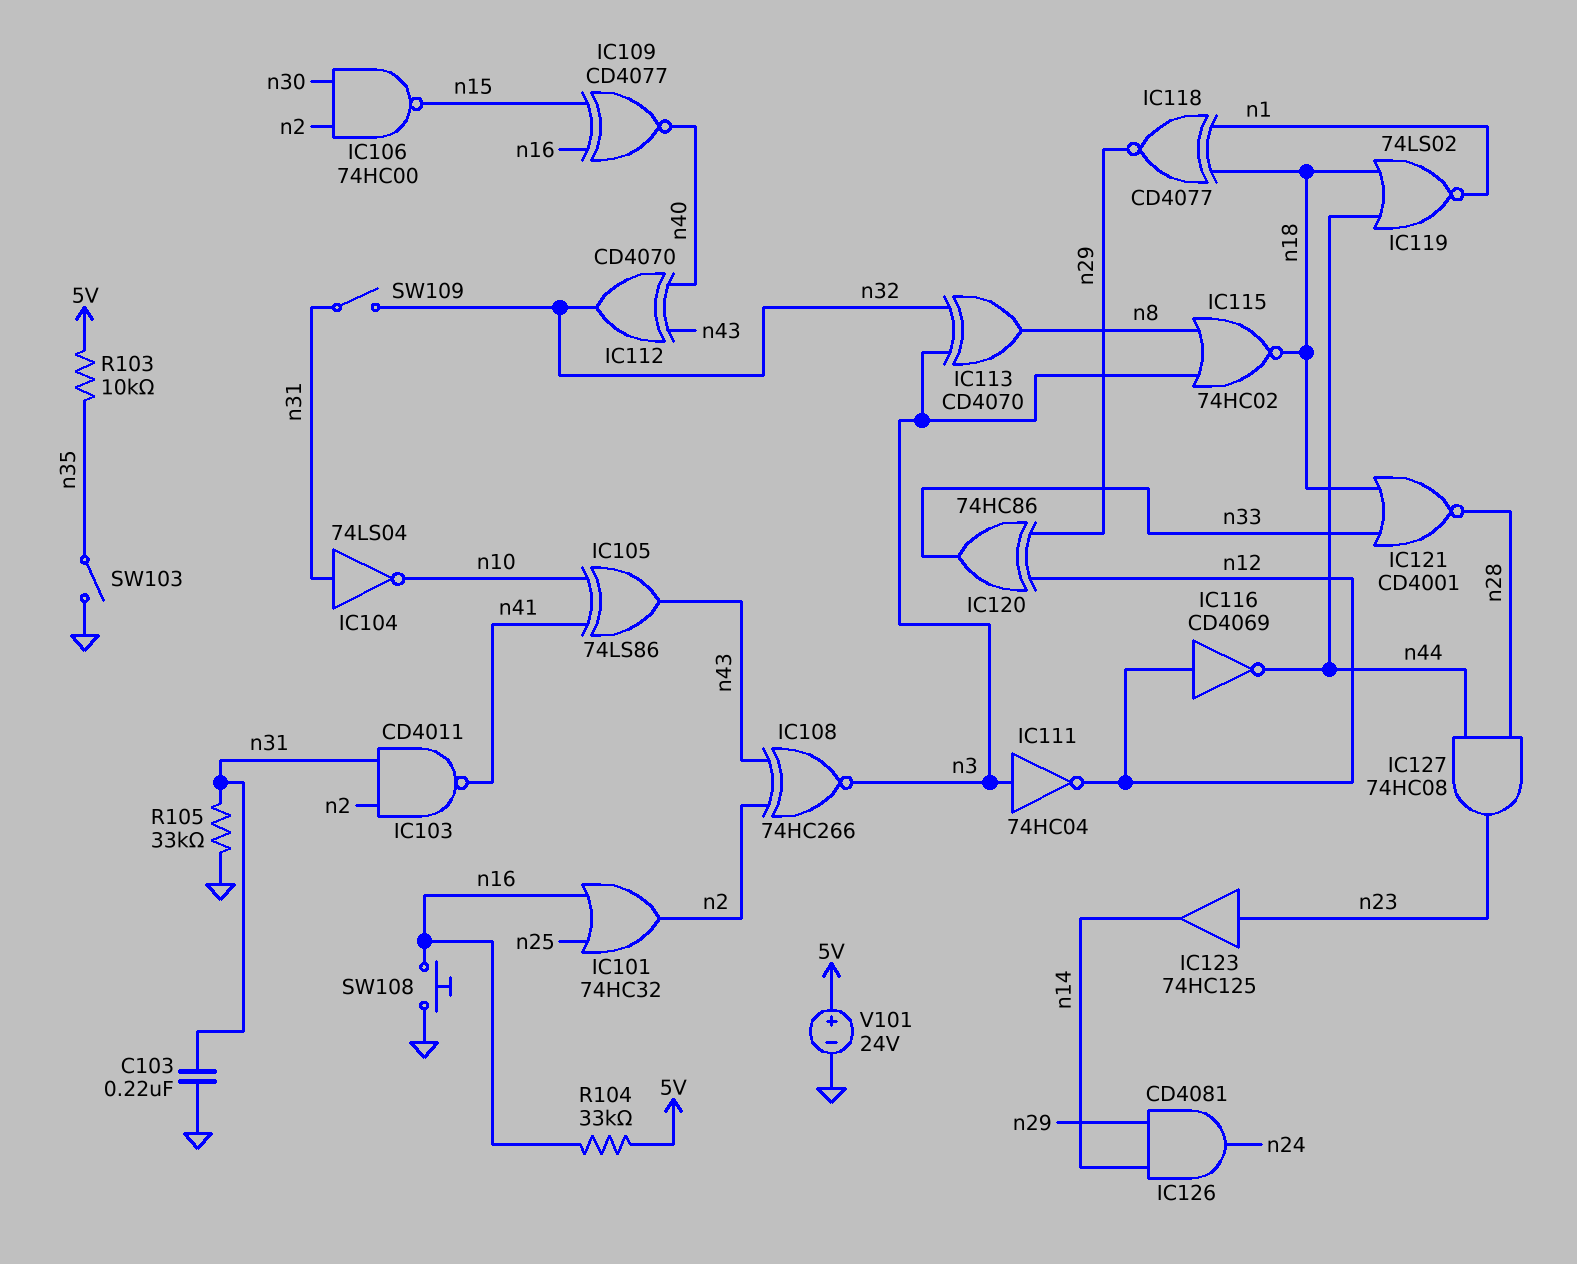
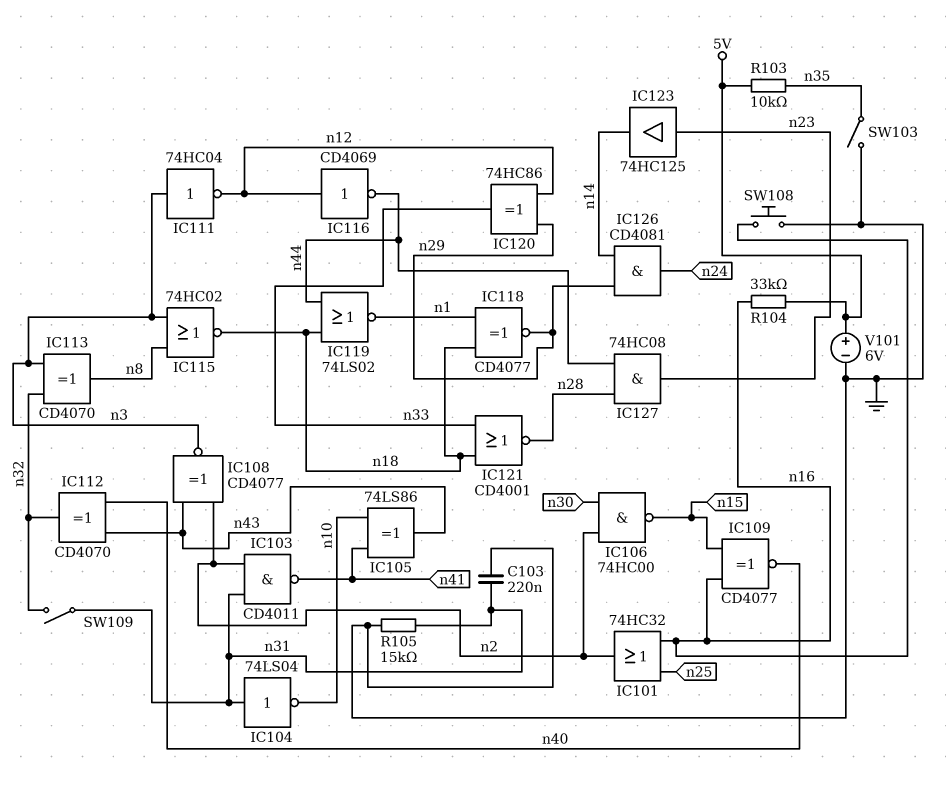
IC108: XNOR 74HC266 (in n2, in n43, out n3) -> XNOR CD4077 (in n2, in n43, out n3)
R105: 33k (GND, n31) -> 15k (GND, n31)
V101: 24V (plus 5V, minus GND) -> 6V (plus 5V, minus GND)

